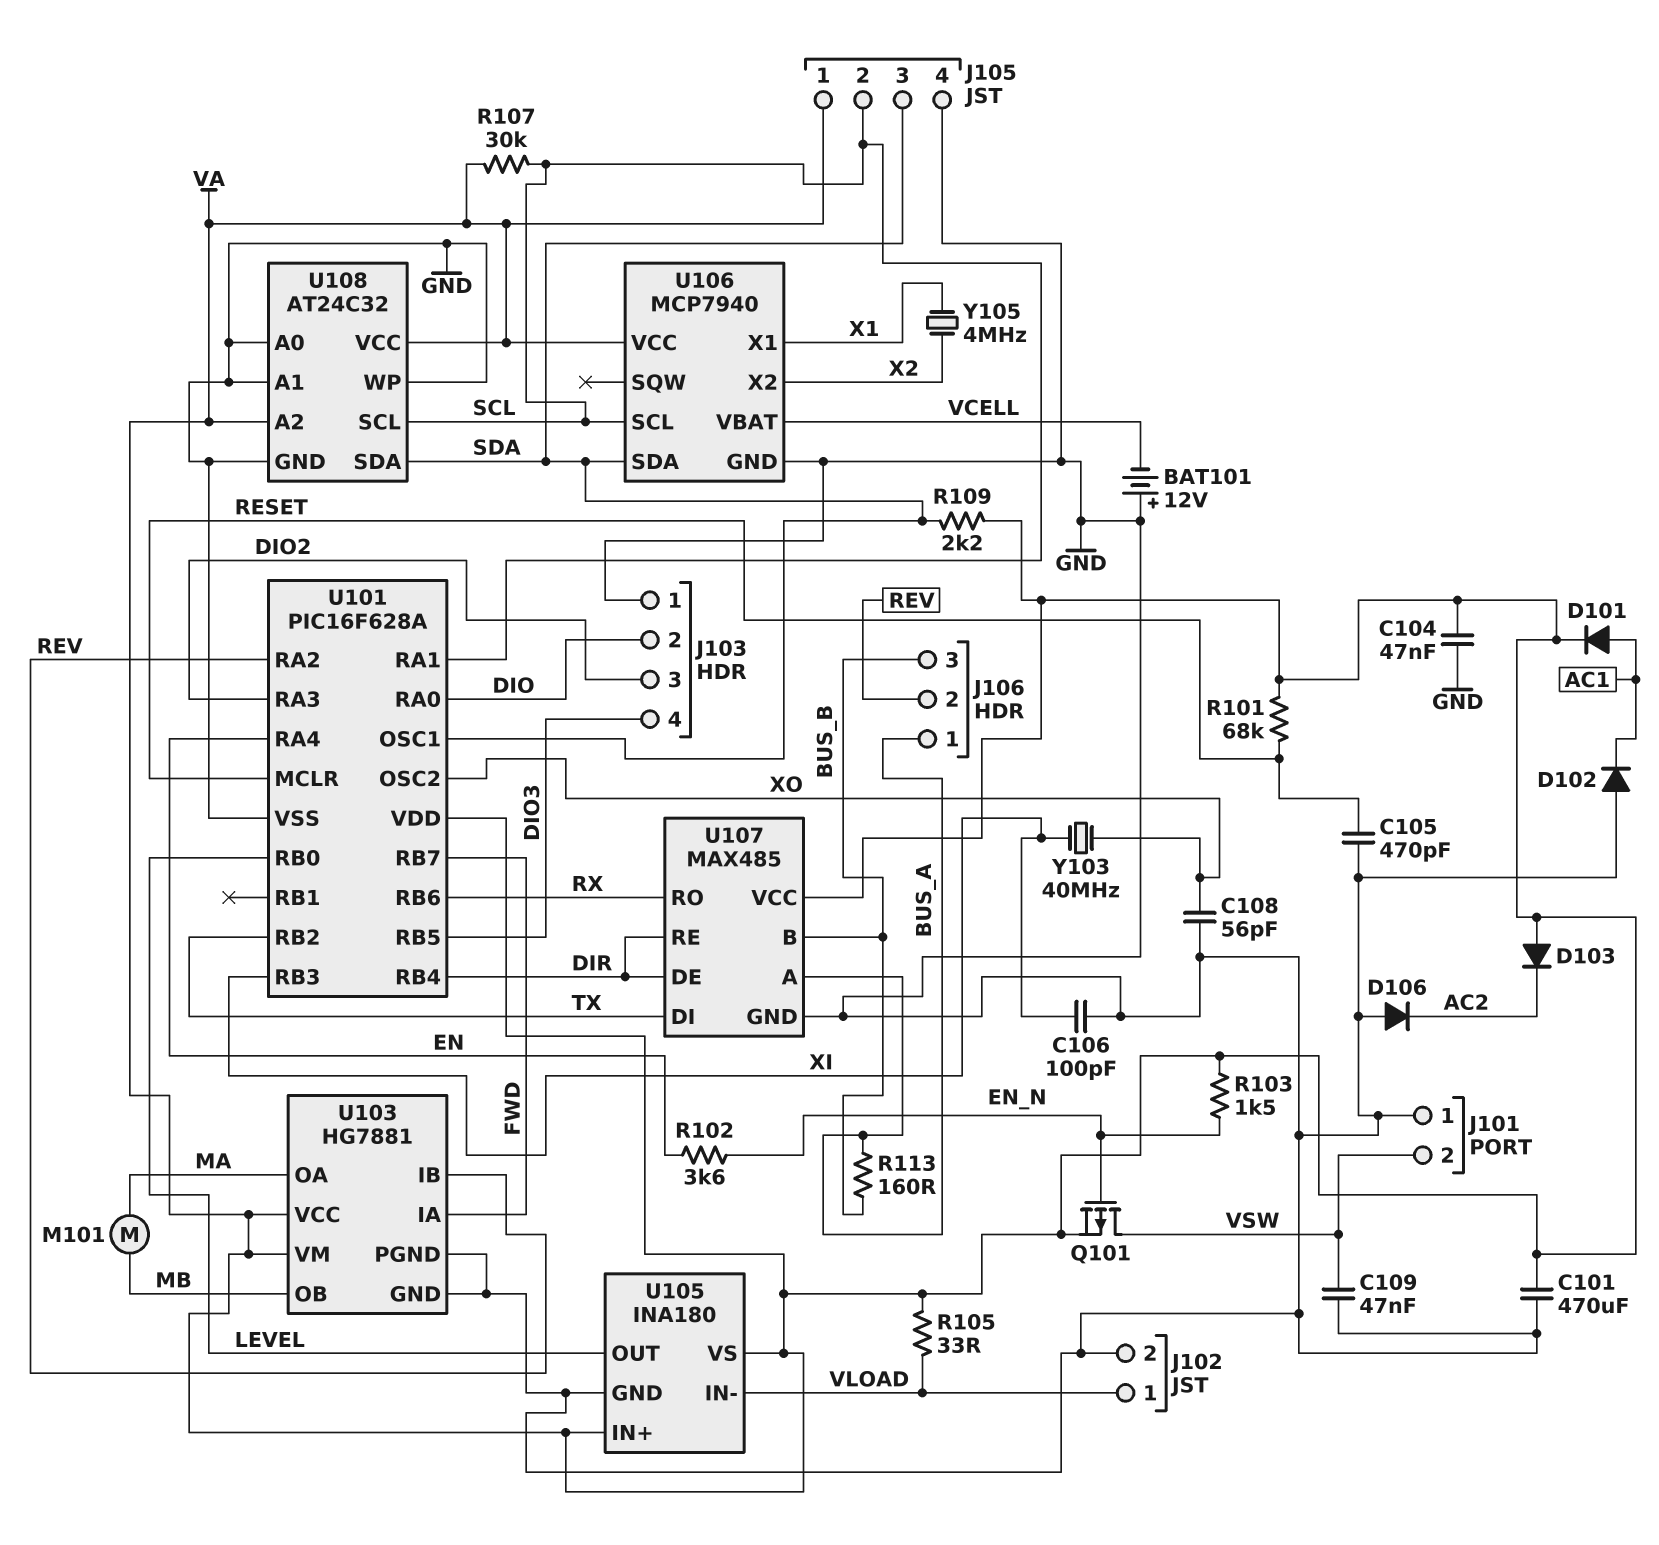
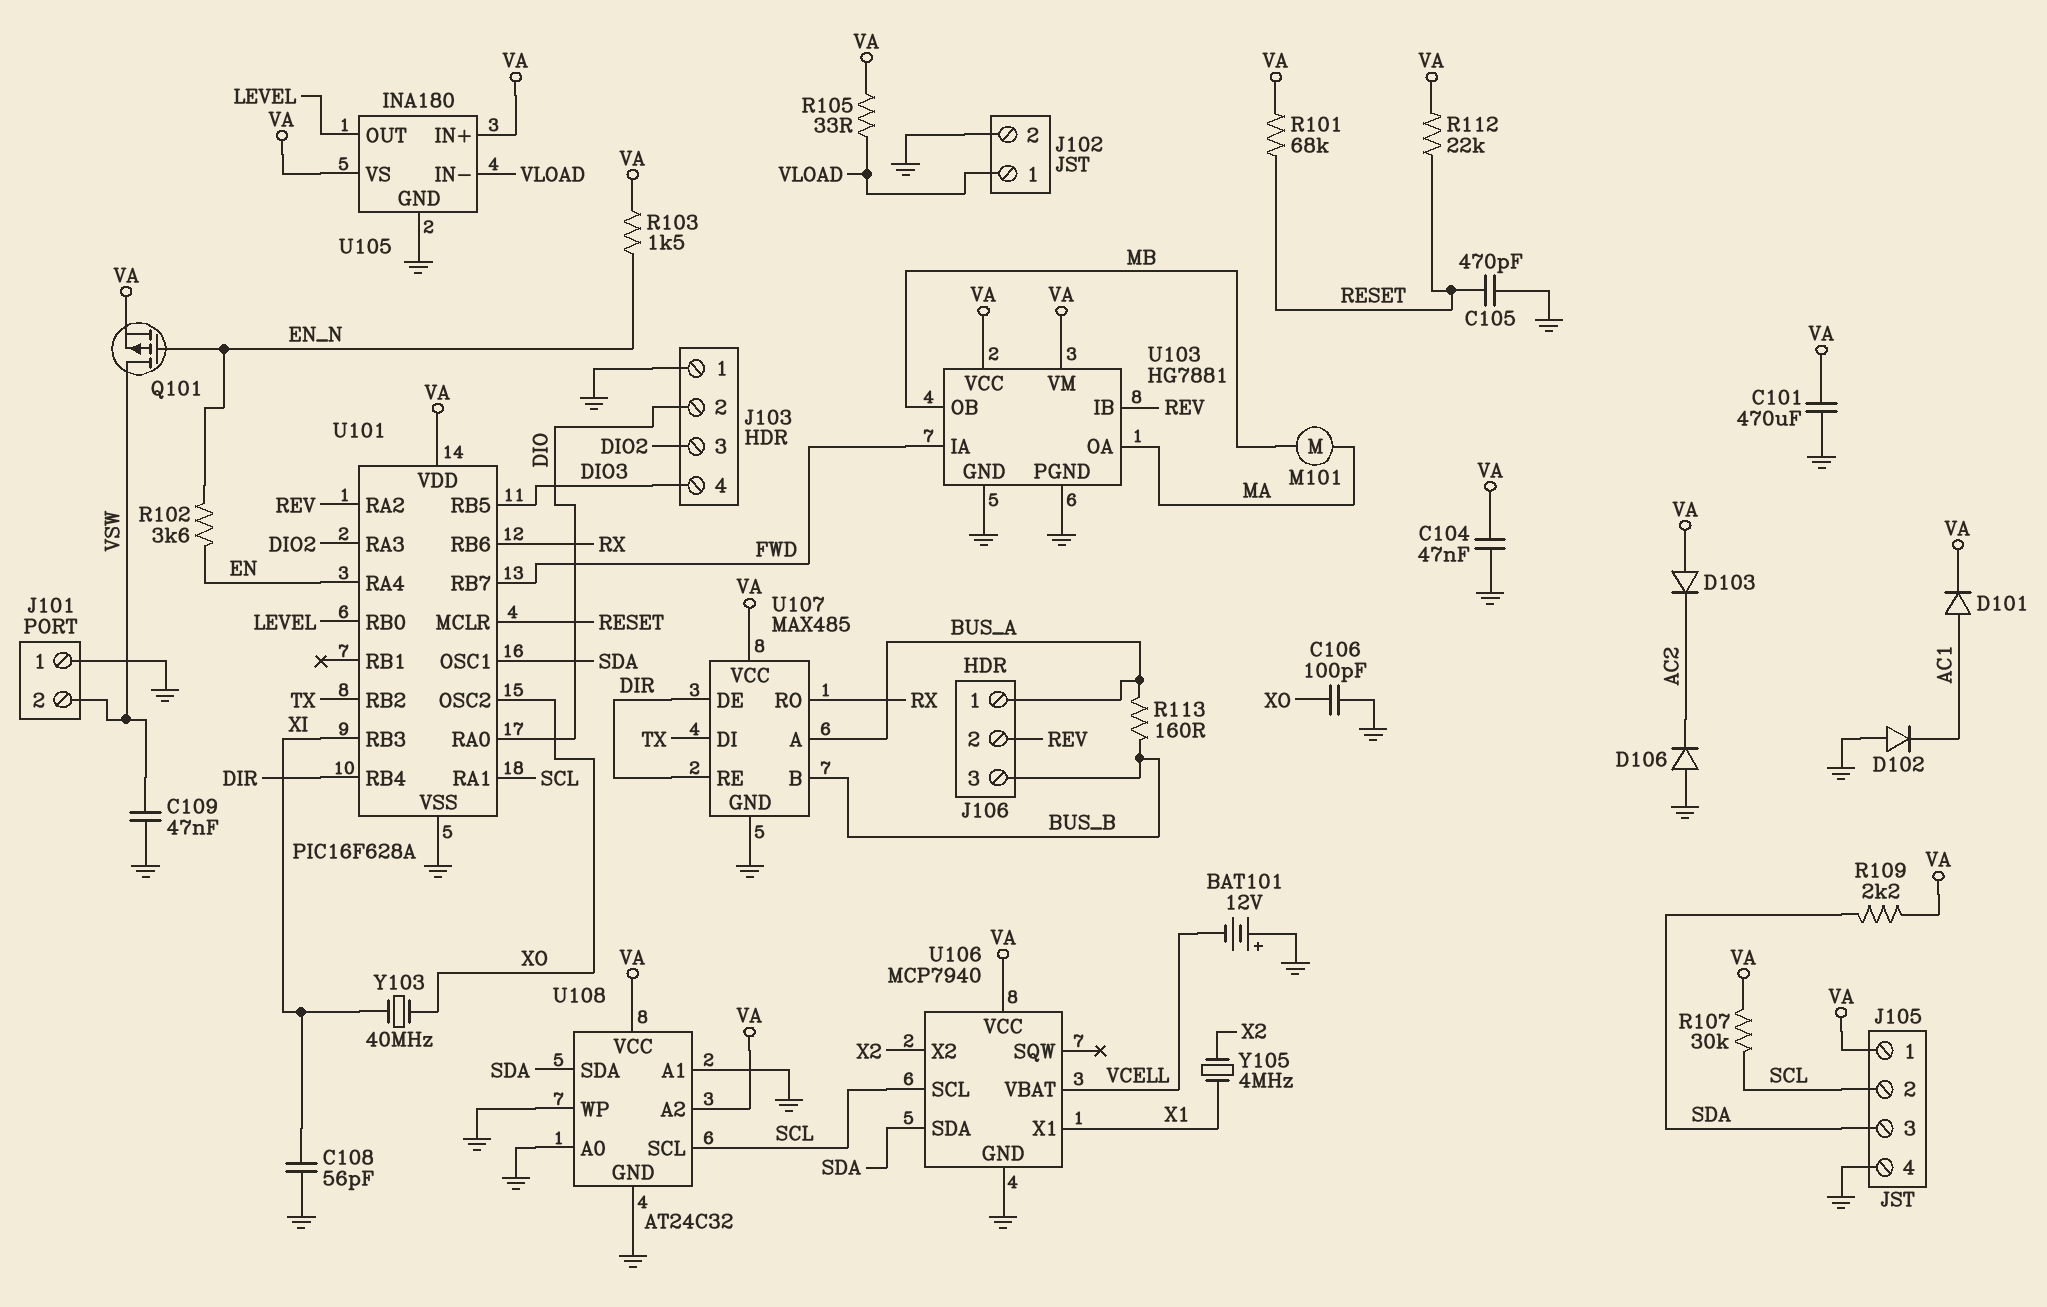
C106: 100pF (GND, XI) -> 100pF (GND, XO)
C108: 56pF (GND, XO) -> 56pF (GND, XI)
R112: none -> 22k (RESET, VA)

